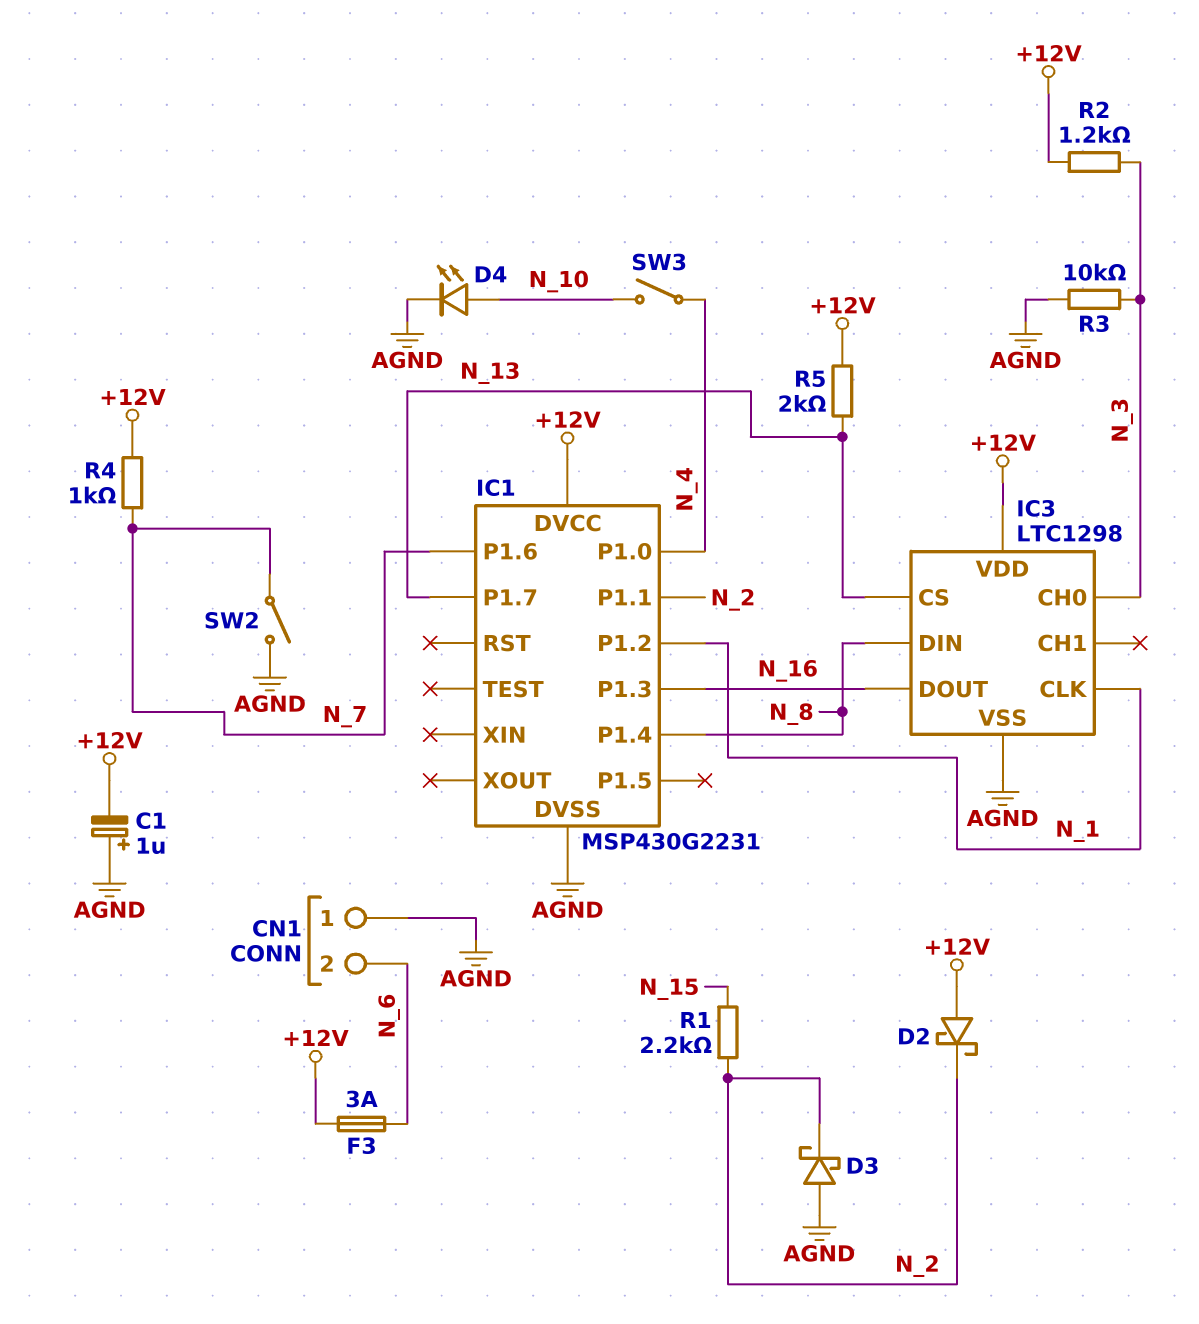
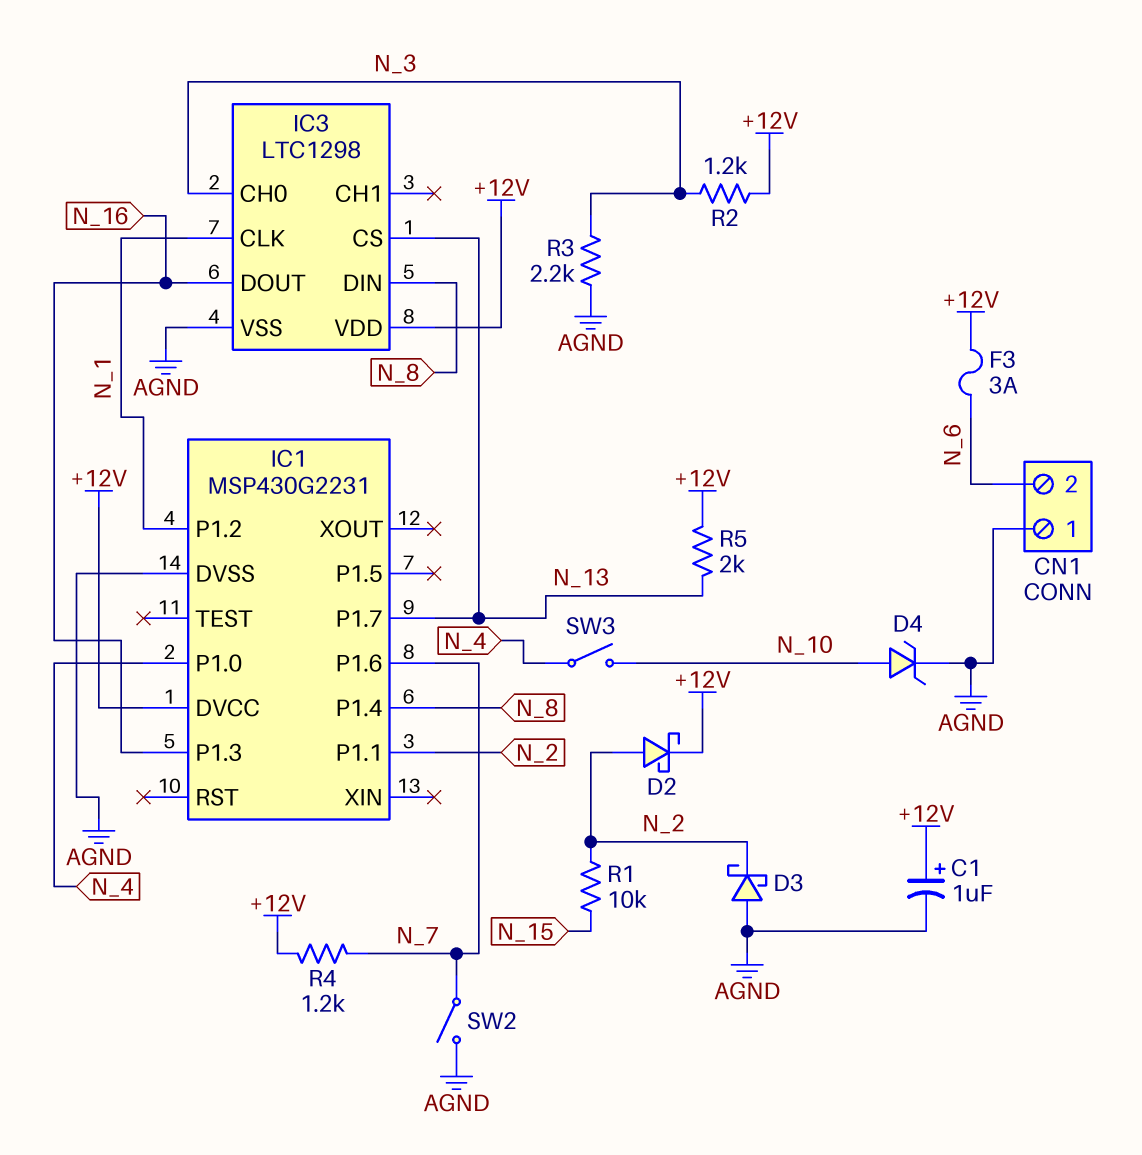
C1: 1uF (plus AGND, minus +12V) -> 1uF (plus +12V, minus AGND)
D2: schottky (A +12V, K N_2) -> schottky (A N_2, K +12V)
D4: LED (A N_10, K AGND) -> zener (A N_10, K AGND)
R1: 2.2k (N_2, N_15) -> 10k (N_2, N_15)
R3: 10k (AGND, N_3) -> 2.2k (AGND, N_3)
R4: 1k (+12V, N_7) -> 1.2k (+12V, N_7)

